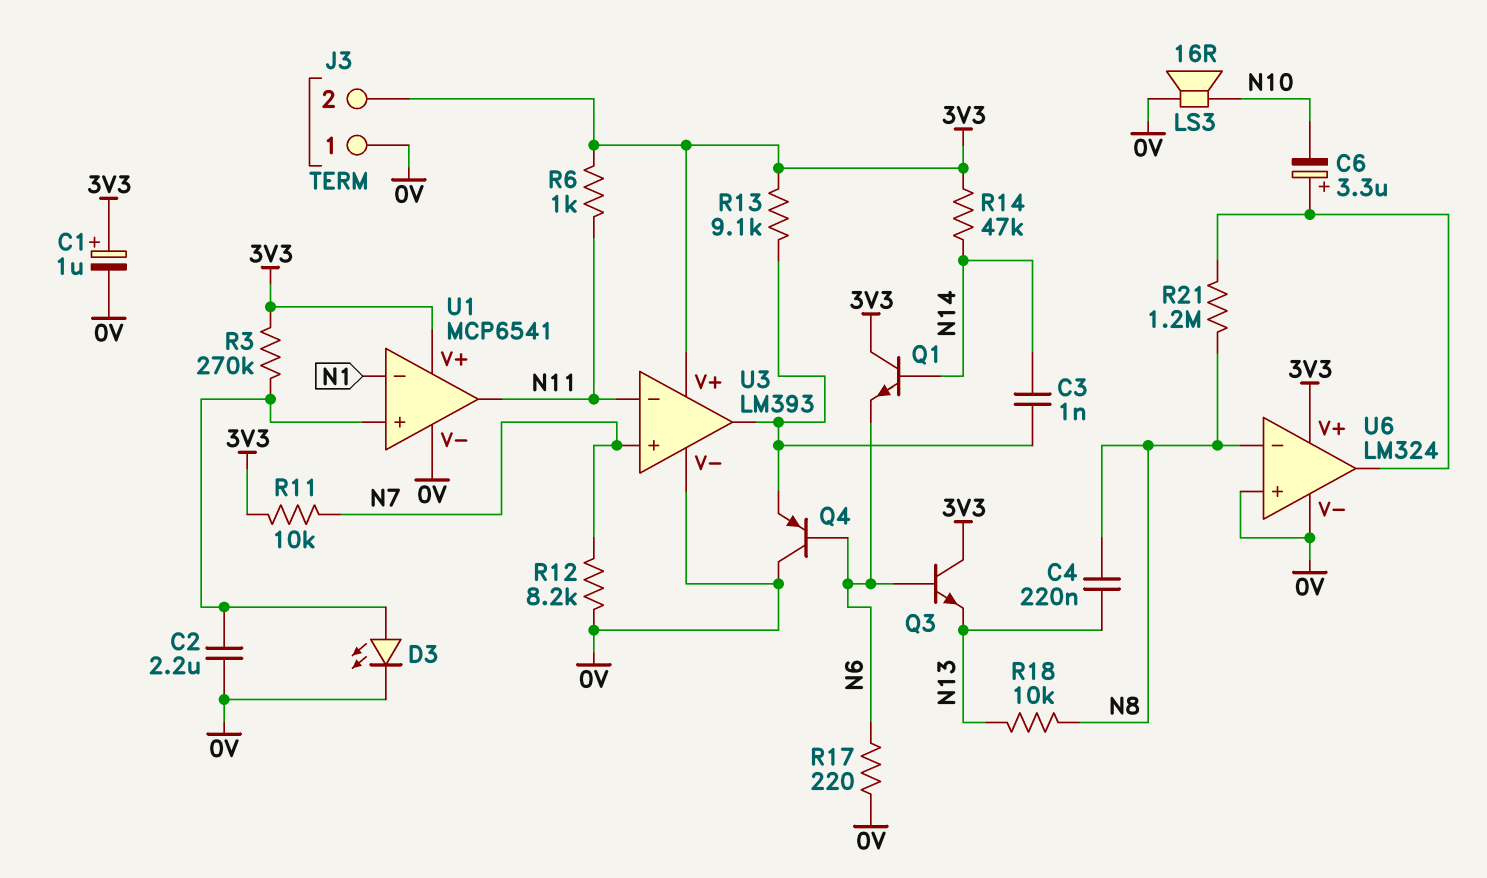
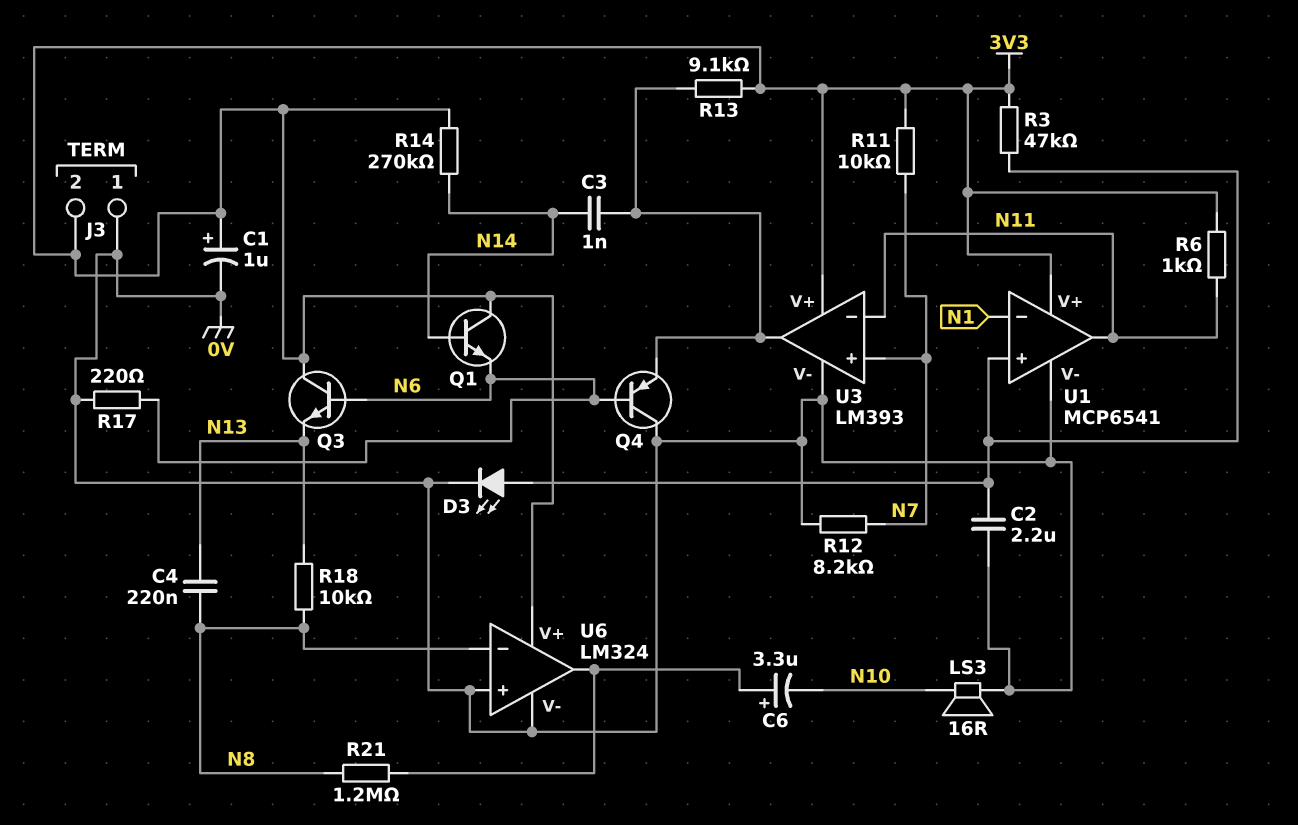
R3: 270k (3V3, U1/in+) -> 47k (3V3, U1/in+)
R14: 47k (3V3, N14) -> 270k (3V3, N14)

